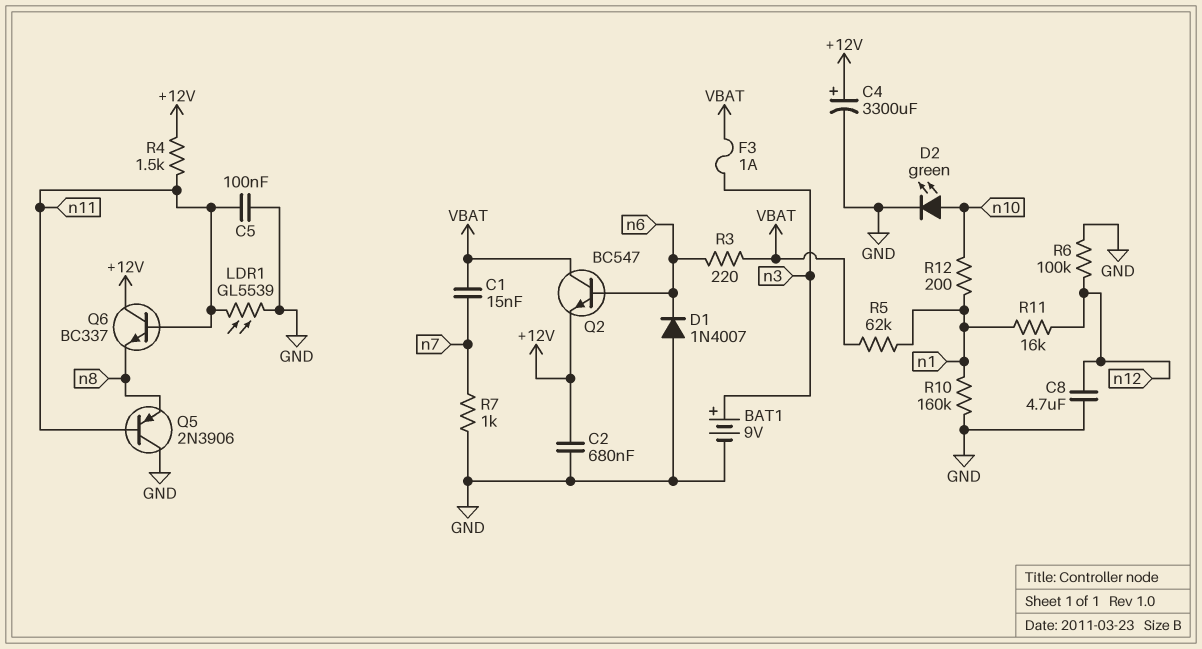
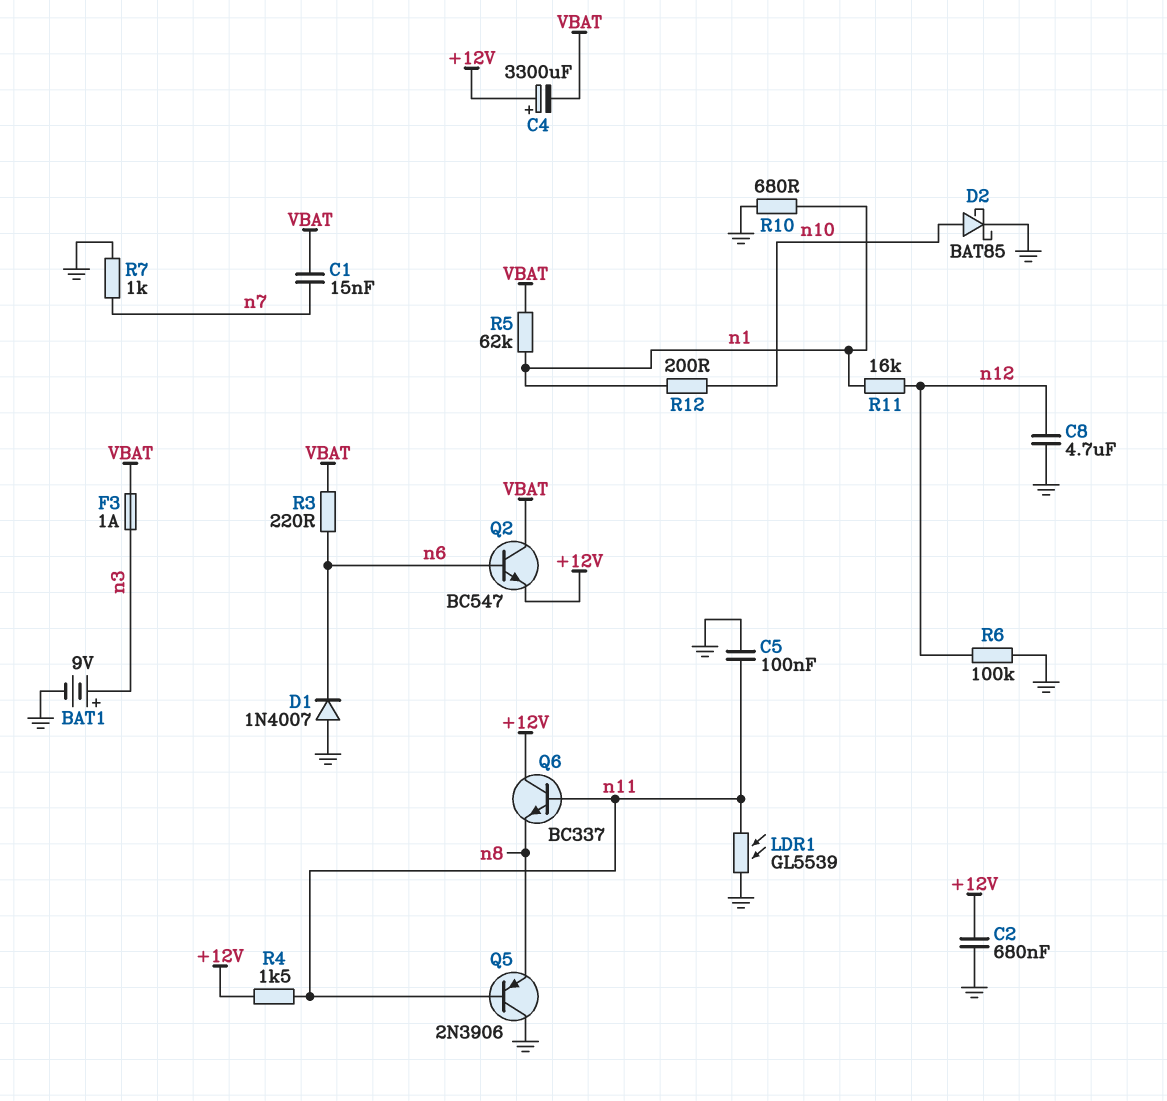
C4: 3300uF (plus +12V, minus GND) -> 3300uF (plus +12V, minus VBAT)
D2: LED green (A n10, K GND) -> schottky BAT85 (A n10, K GND)
R10: 160k (GND, n1) -> 680 (GND, n1)

